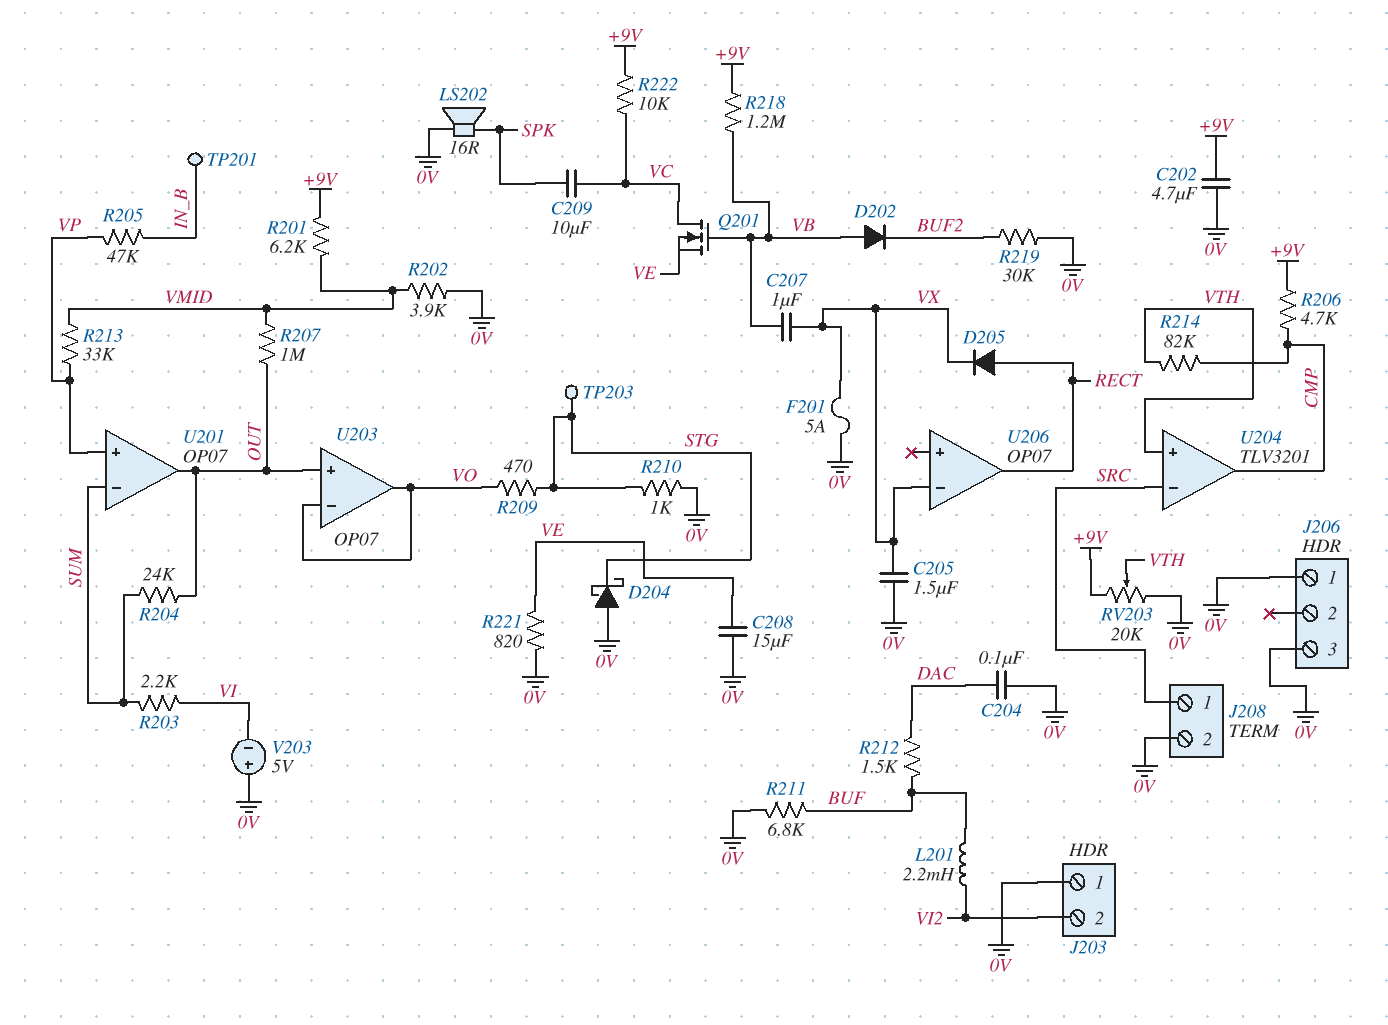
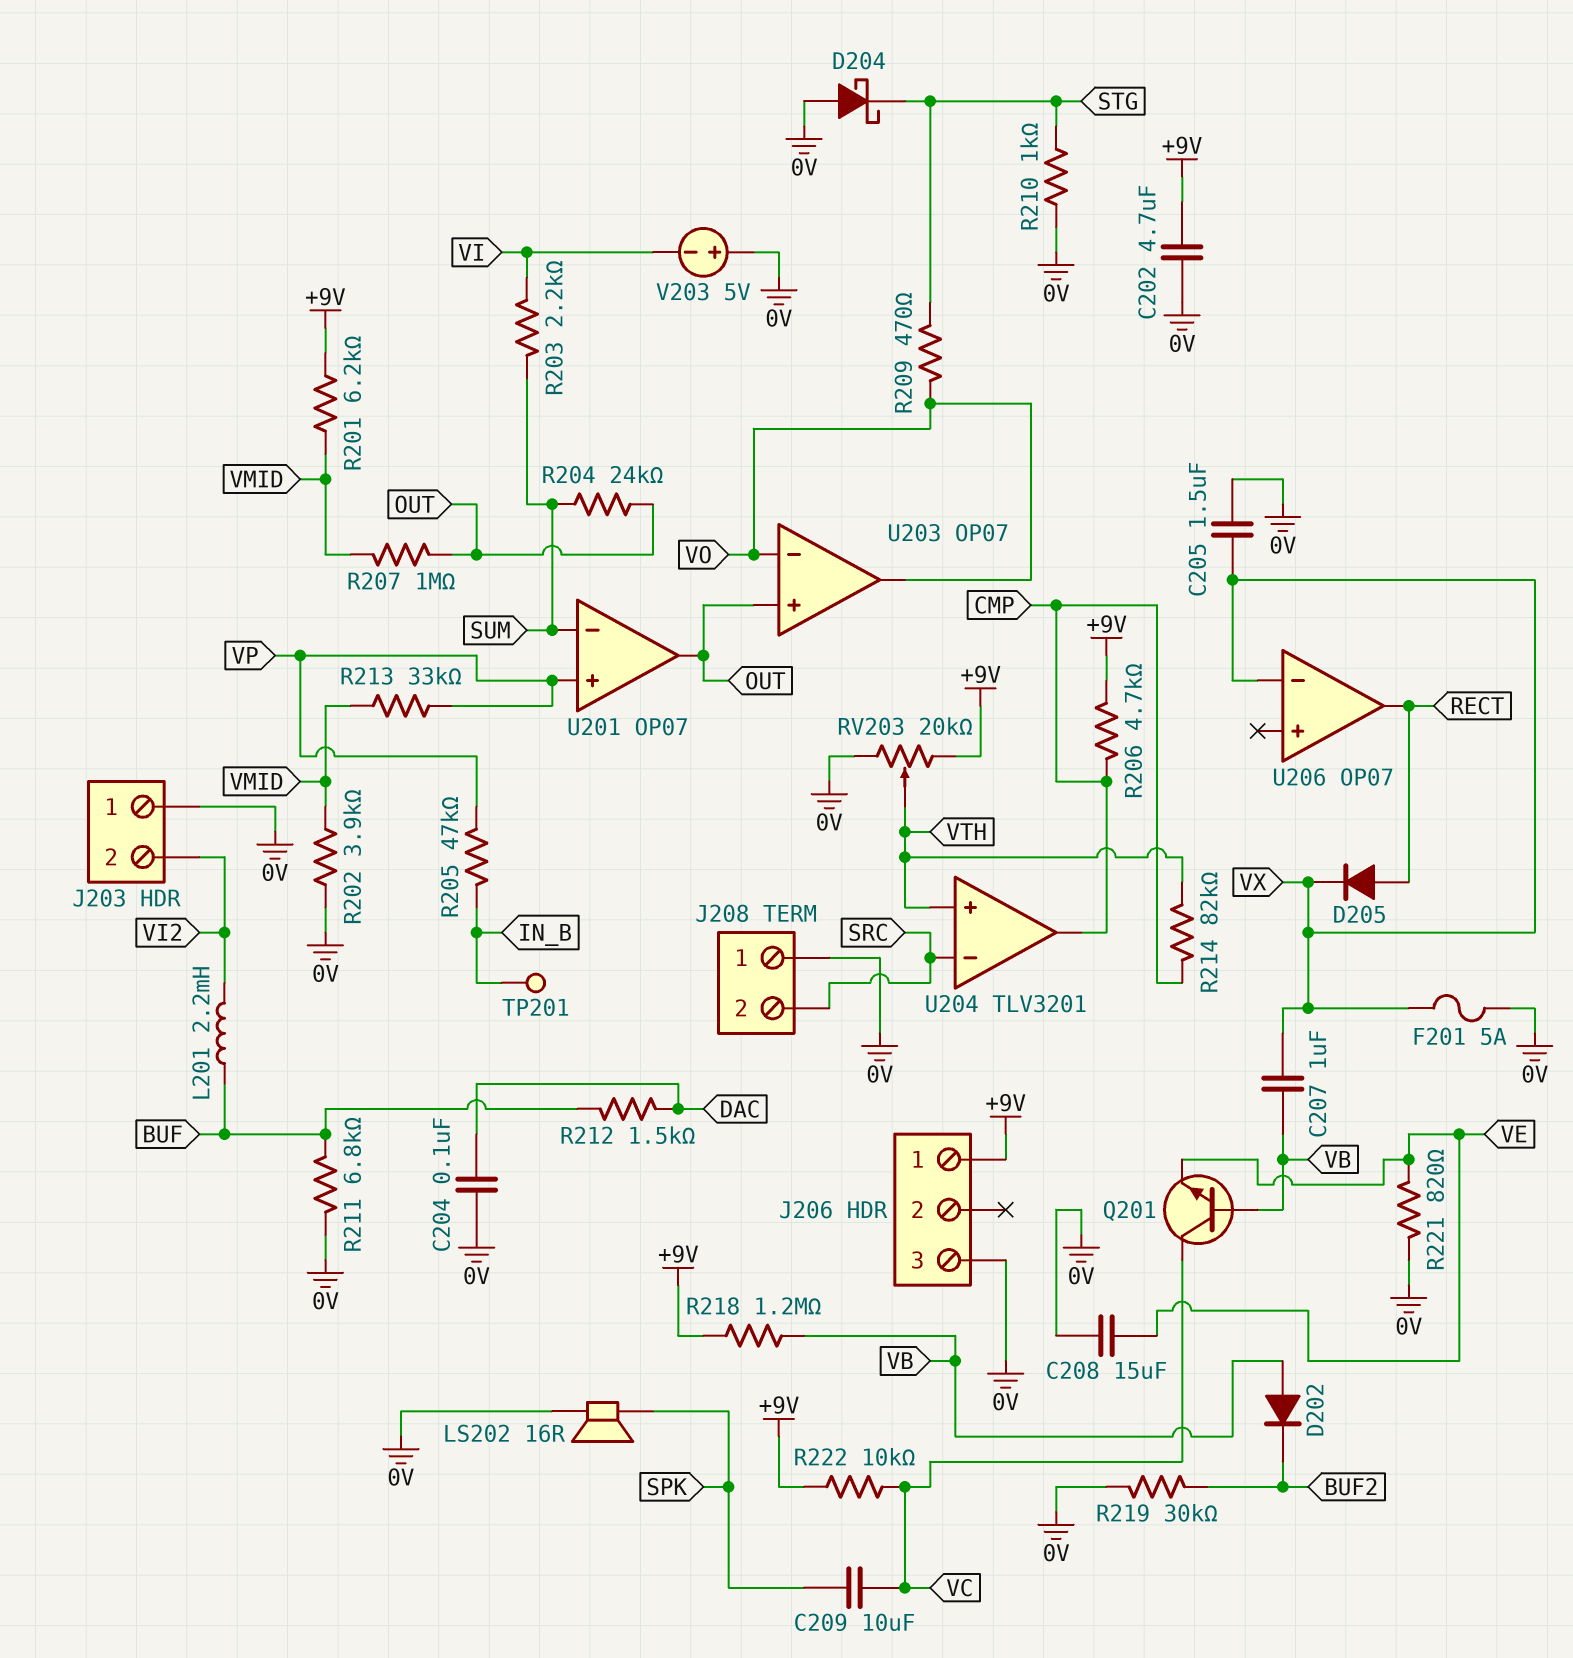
J206 pin 1: 0V -> +9V
J208 pin 1: SRC -> 0V
J208 pin 2: 0V -> SRC
Q201: NMOS (G VB, D VC, S VE) -> NPN (B VB, C VC, E VE)
TP203: test point (STG) -> none

